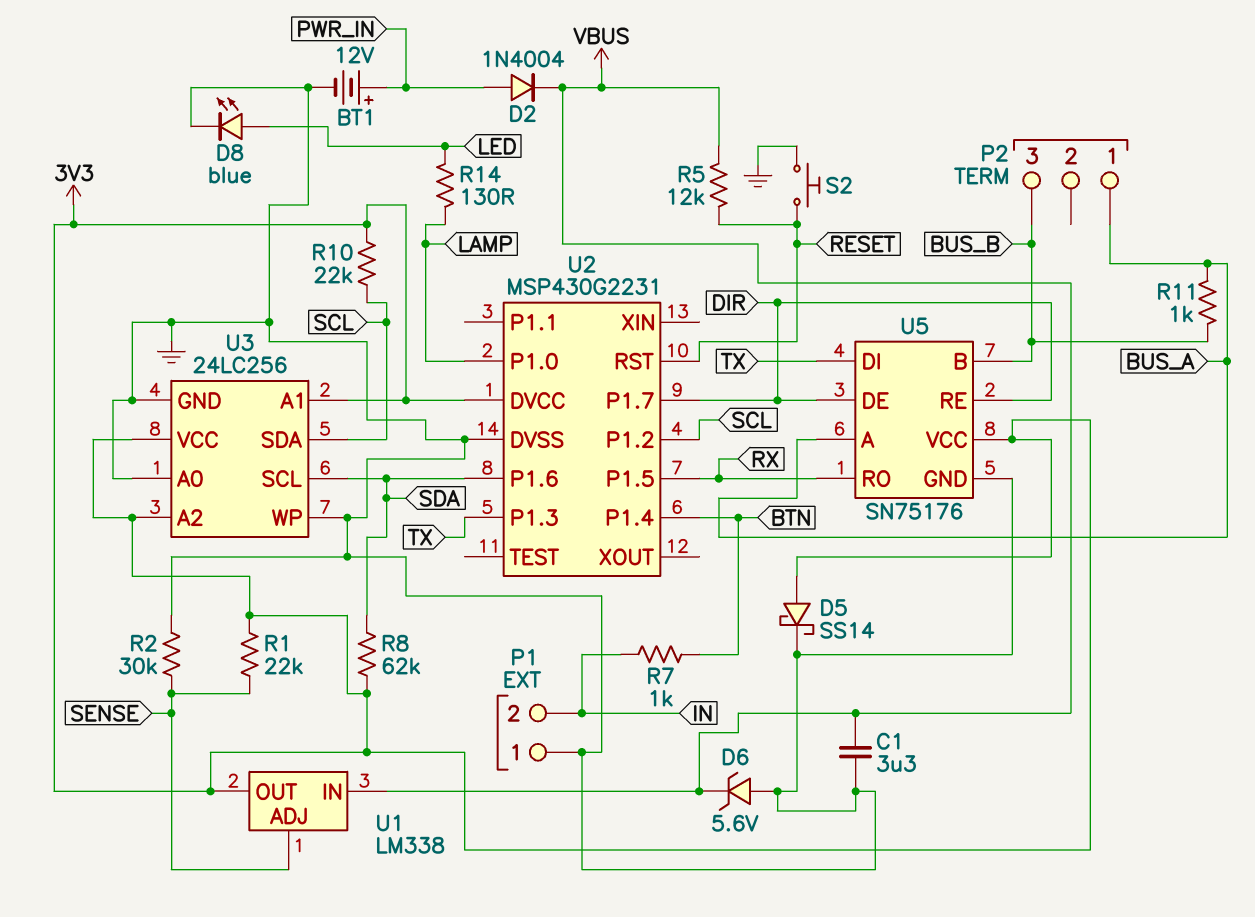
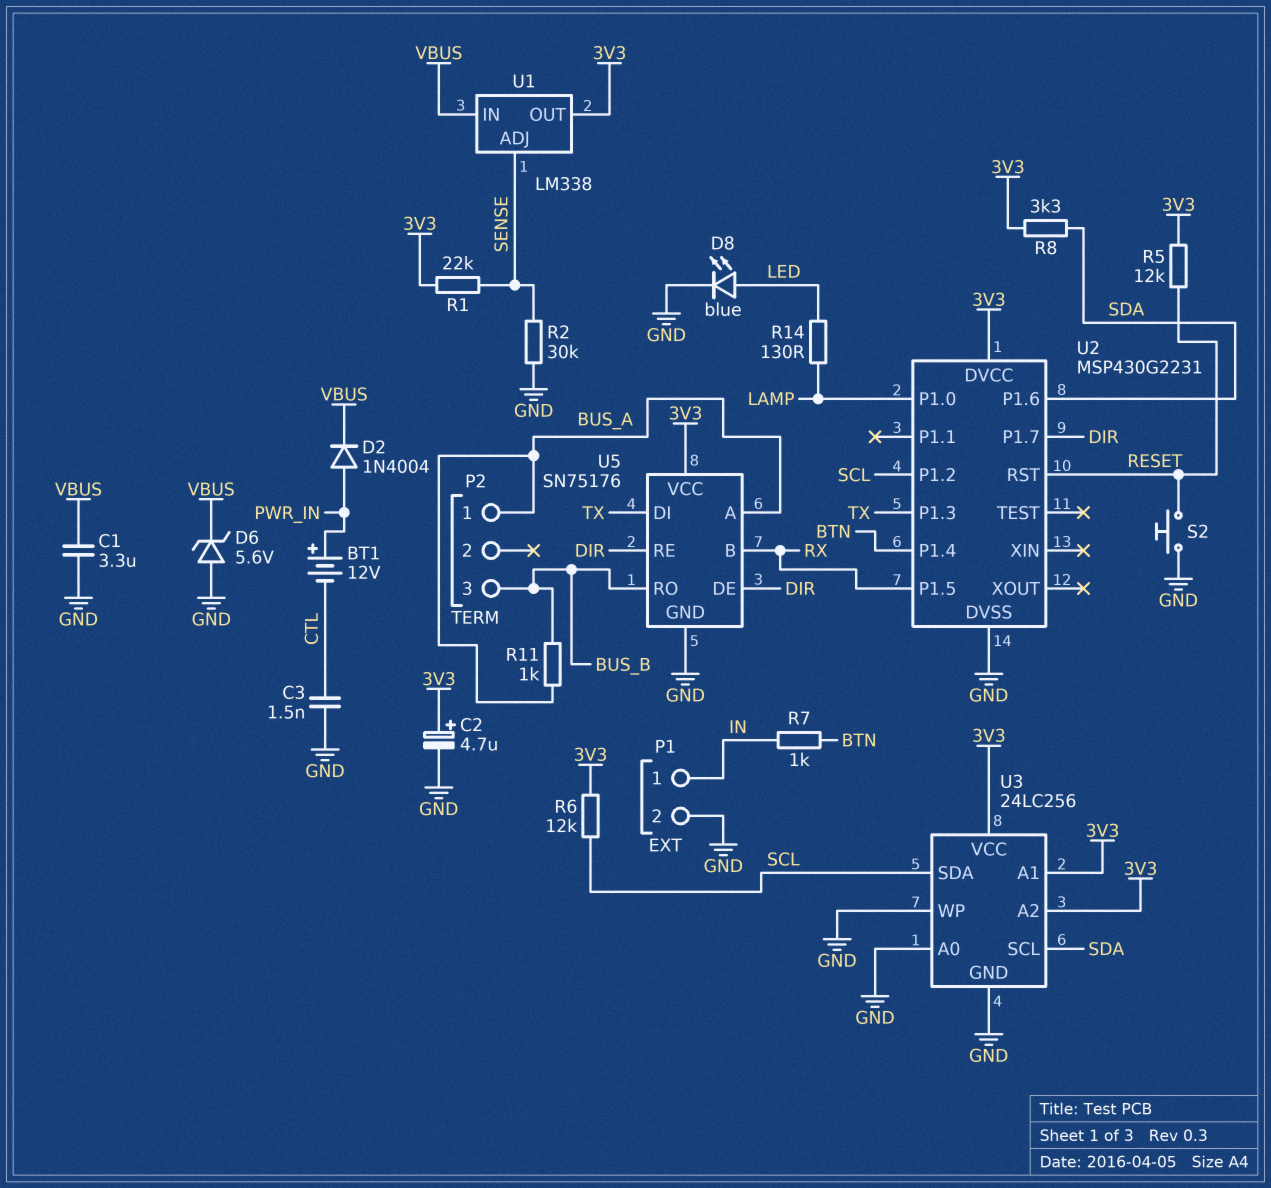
BT1: 12V (plus PWR_IN, minus GND) -> 12V (plus PWR_IN, minus CTL)
C2: none -> 4.7uF (plus 3V3, minus GND)
C3: none -> 1.5nF (CTL, GND)
D5: schottky SS14 (A 3V3, K GND) -> none
P1 pin 1: GND -> IN
P1 pin 2: IN -> GND
R5: 12k (RESET, VBUS) -> 12k (3V3, RESET)
R6: none -> 12k (3V3, SCL)
R8: 62k (3V3, SDA) -> 3.3k (3V3, SDA)
R10: 22k (3V3, SCL) -> none
U5 pin B: BUS_B -> RX
U5 pin RO: RX -> BUS_B

